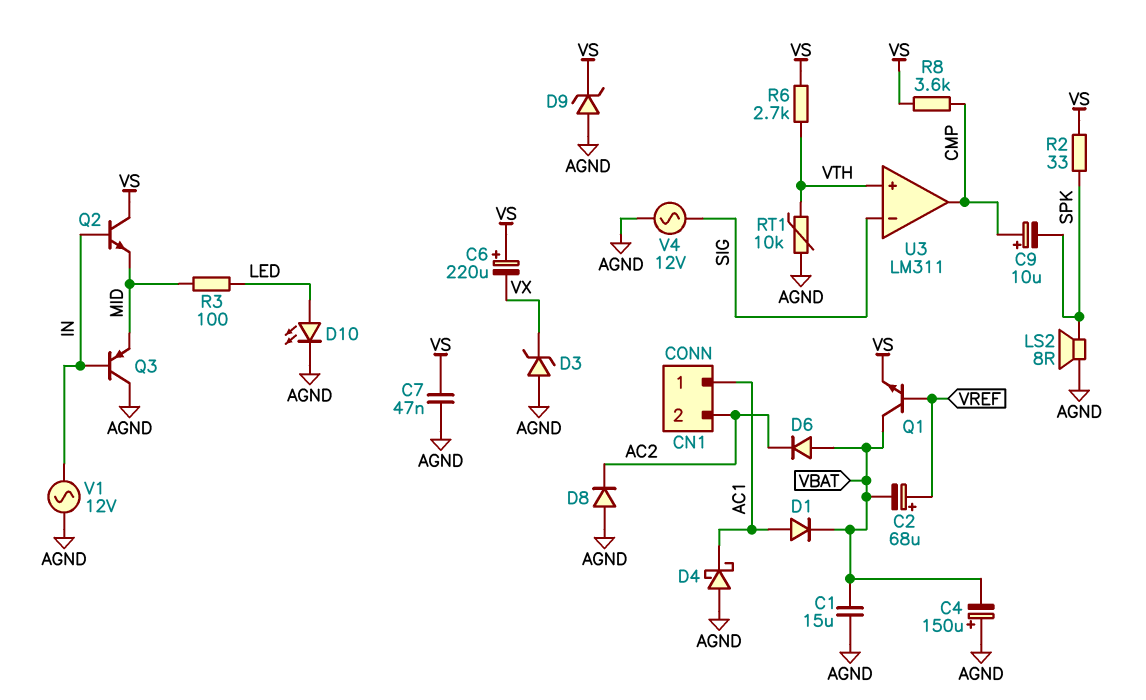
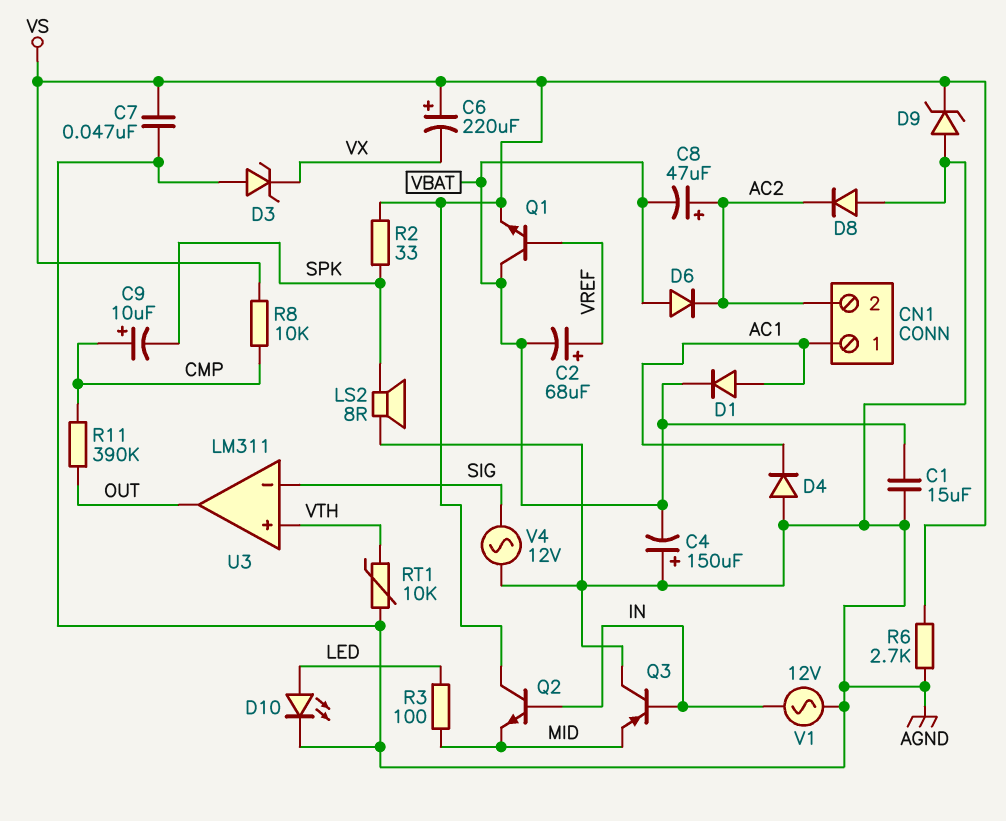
C8: none -> 47uF (plus AC2, minus VBAT)
D4: schottky (A AGND, K AC1) -> diode (A AGND, K AC1)
R6: 2.7k (VS, VTH) -> 2.7k (AGND, VS)
R8: 3.6k (CMP, VS) -> 10k (CMP, VS)
R11: none -> 390k (CMP, OUT)
U3 pin out: CMP -> OUT

